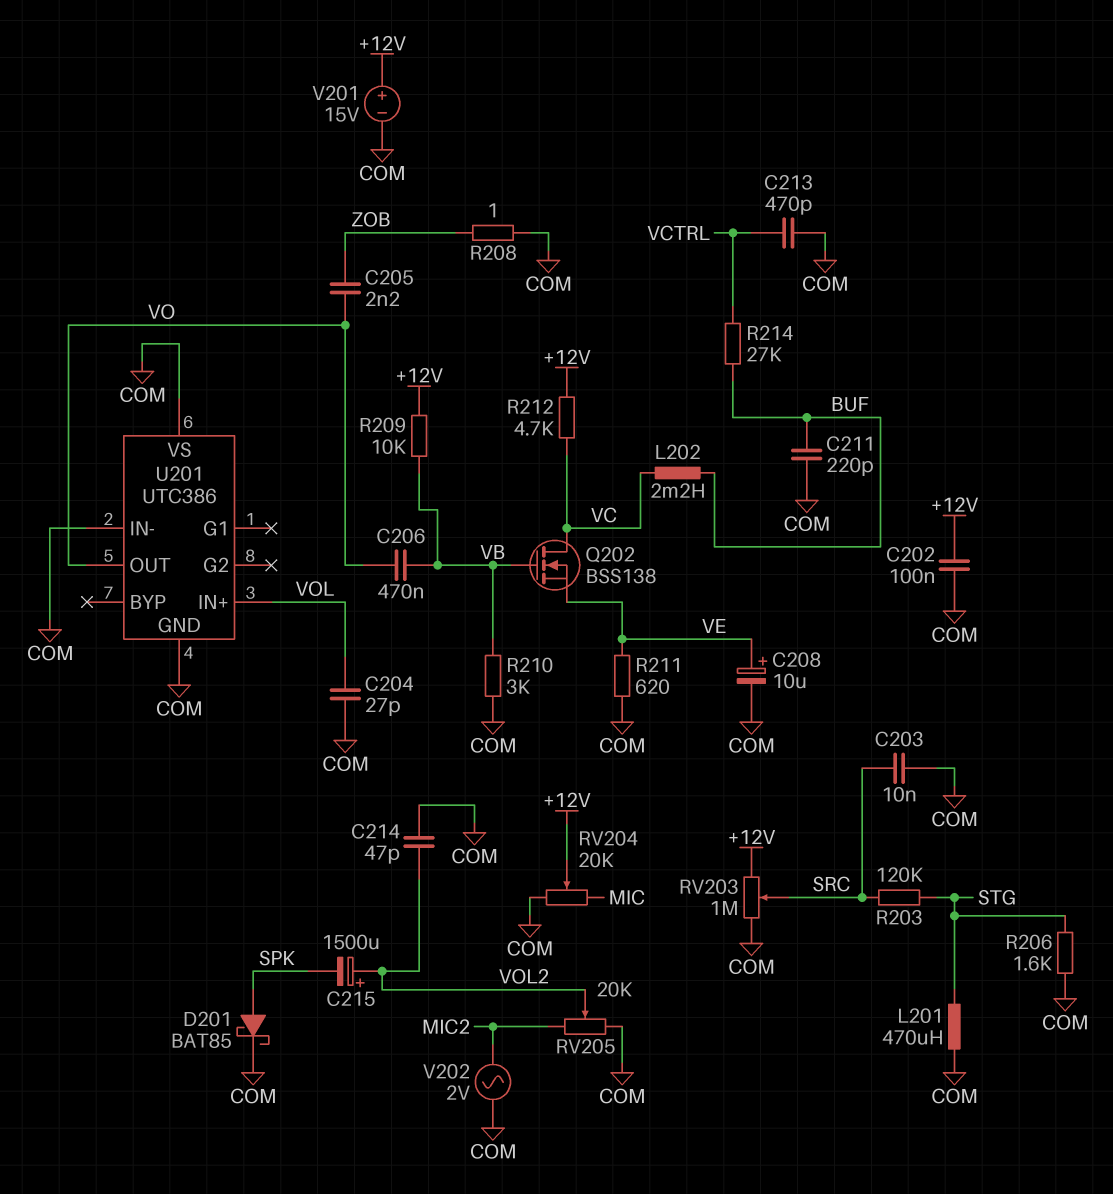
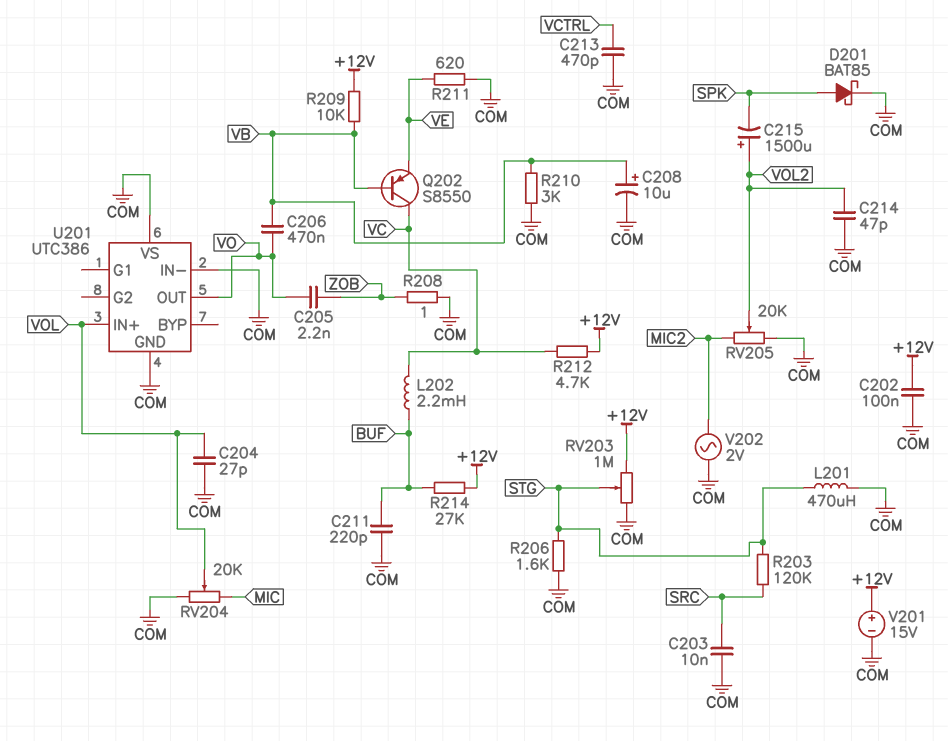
C208: 10uF (plus VE, minus COM) -> 10uF (plus VB, minus COM)
Q202: NMOS BSS138 (G VB, D VC, S VE) -> PNP S8550 (B VB, C VC, E VE)
R214: 27k (BUF, VCTRL) -> 27k (+12V, BUF)
RV203: 1M (+12V, COM, wiper SRC) -> 1M (+12V, COM, wiper STG)
RV204: 20k (COM, MIC, wiper +12V) -> 20k (COM, MIC, wiper VOL)

